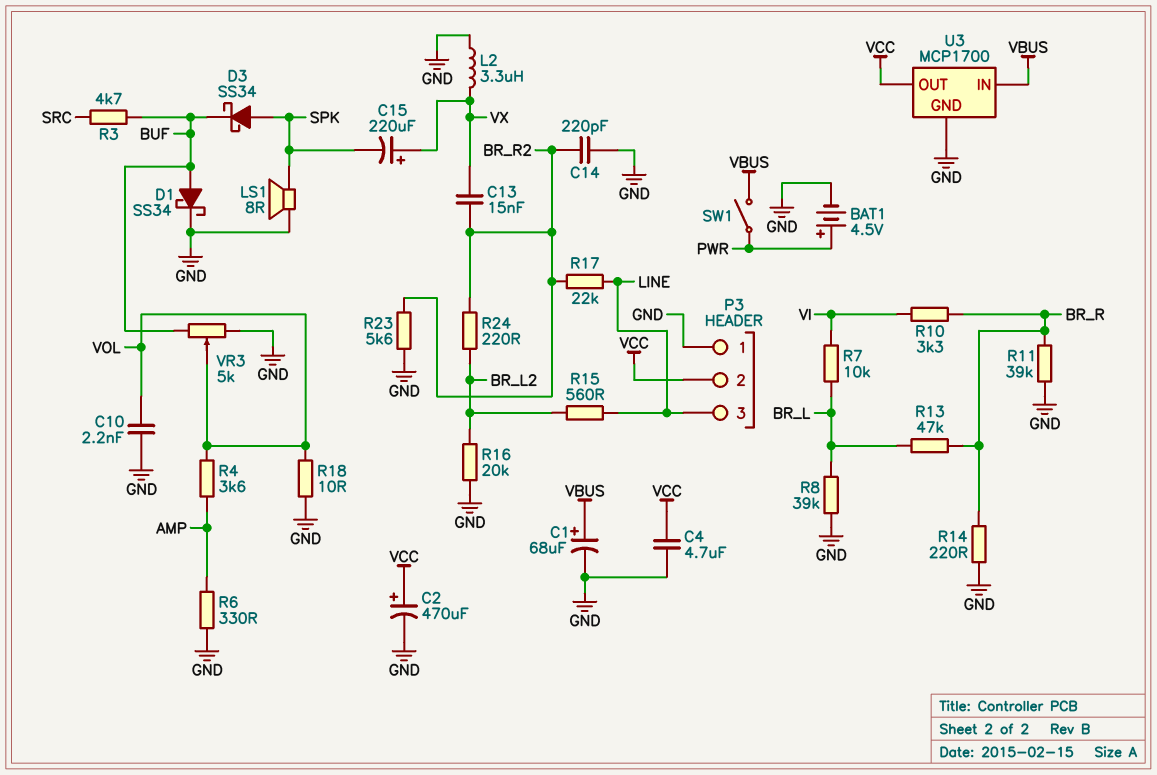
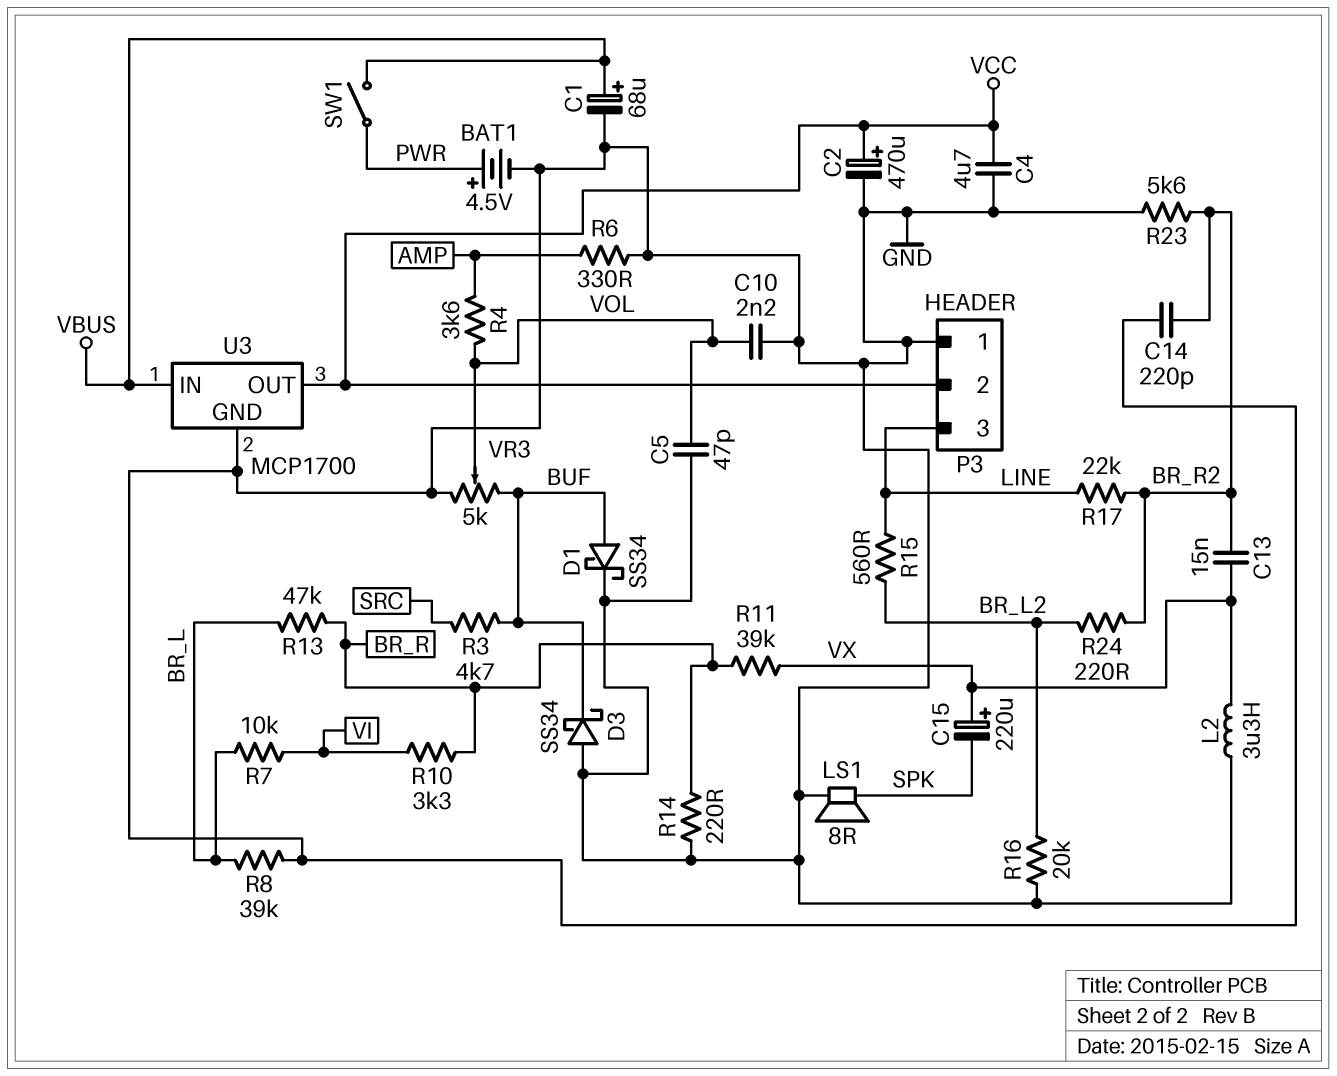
C5: none -> 47pF (GND, VOL)
D3: schottky SS34 (A SPK, K BUF) -> schottky SS34 (A GND, K BUF)
R11: 39k (BR_R, GND) -> 39k (BR_R, VX)
R18: 10 (GND, VOL) -> none

